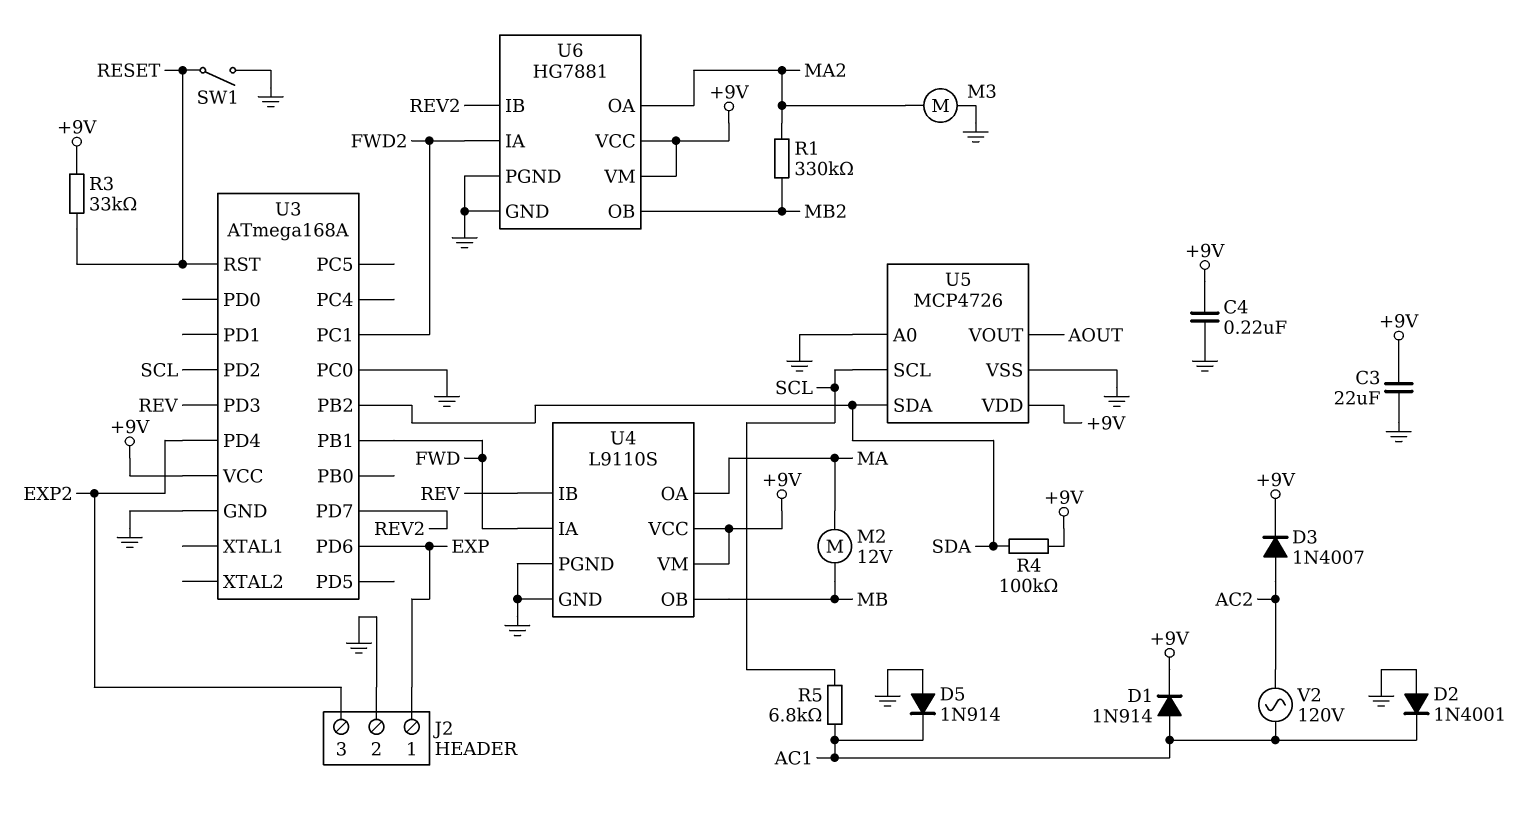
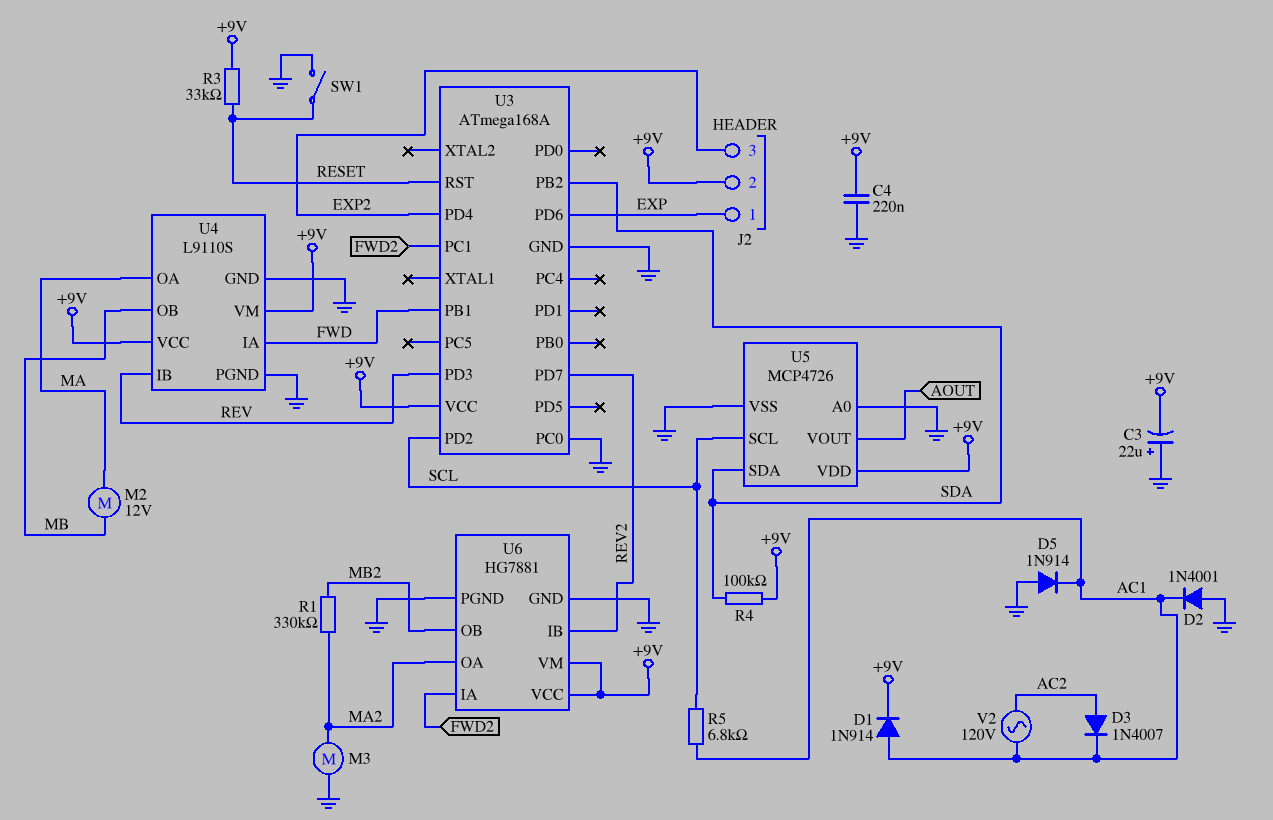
C3: 22uF (+9V, GND) -> 22uF (plus GND, minus +9V)
D3: diode 1N4007 (A AC2, K +9V) -> diode 1N4007 (A AC2, K AC1)
J2 pin 2: GND -> +9V

